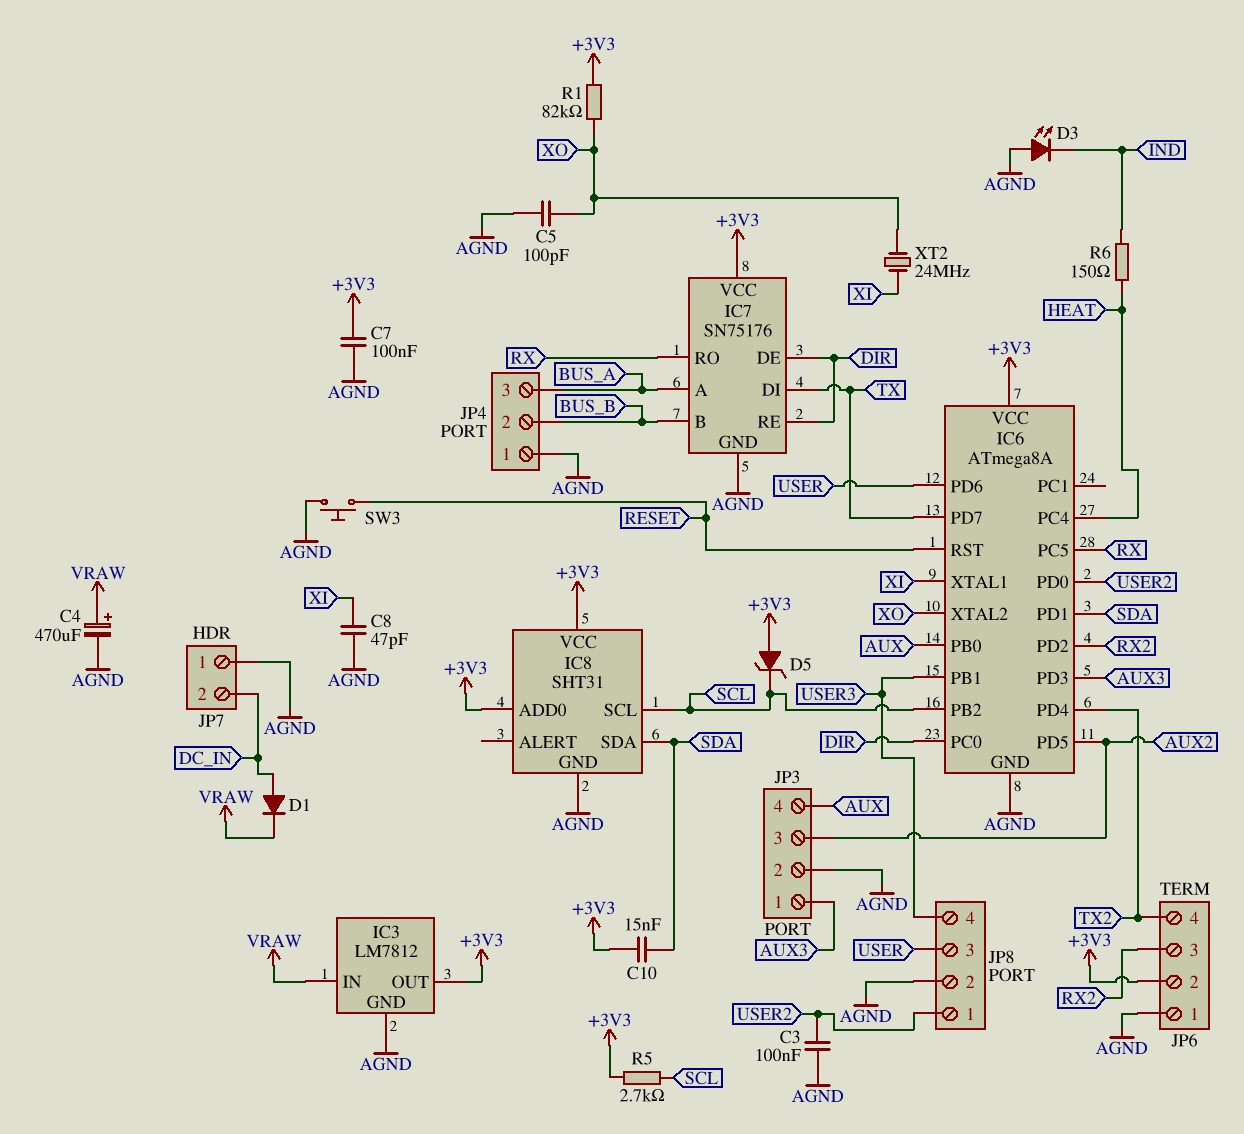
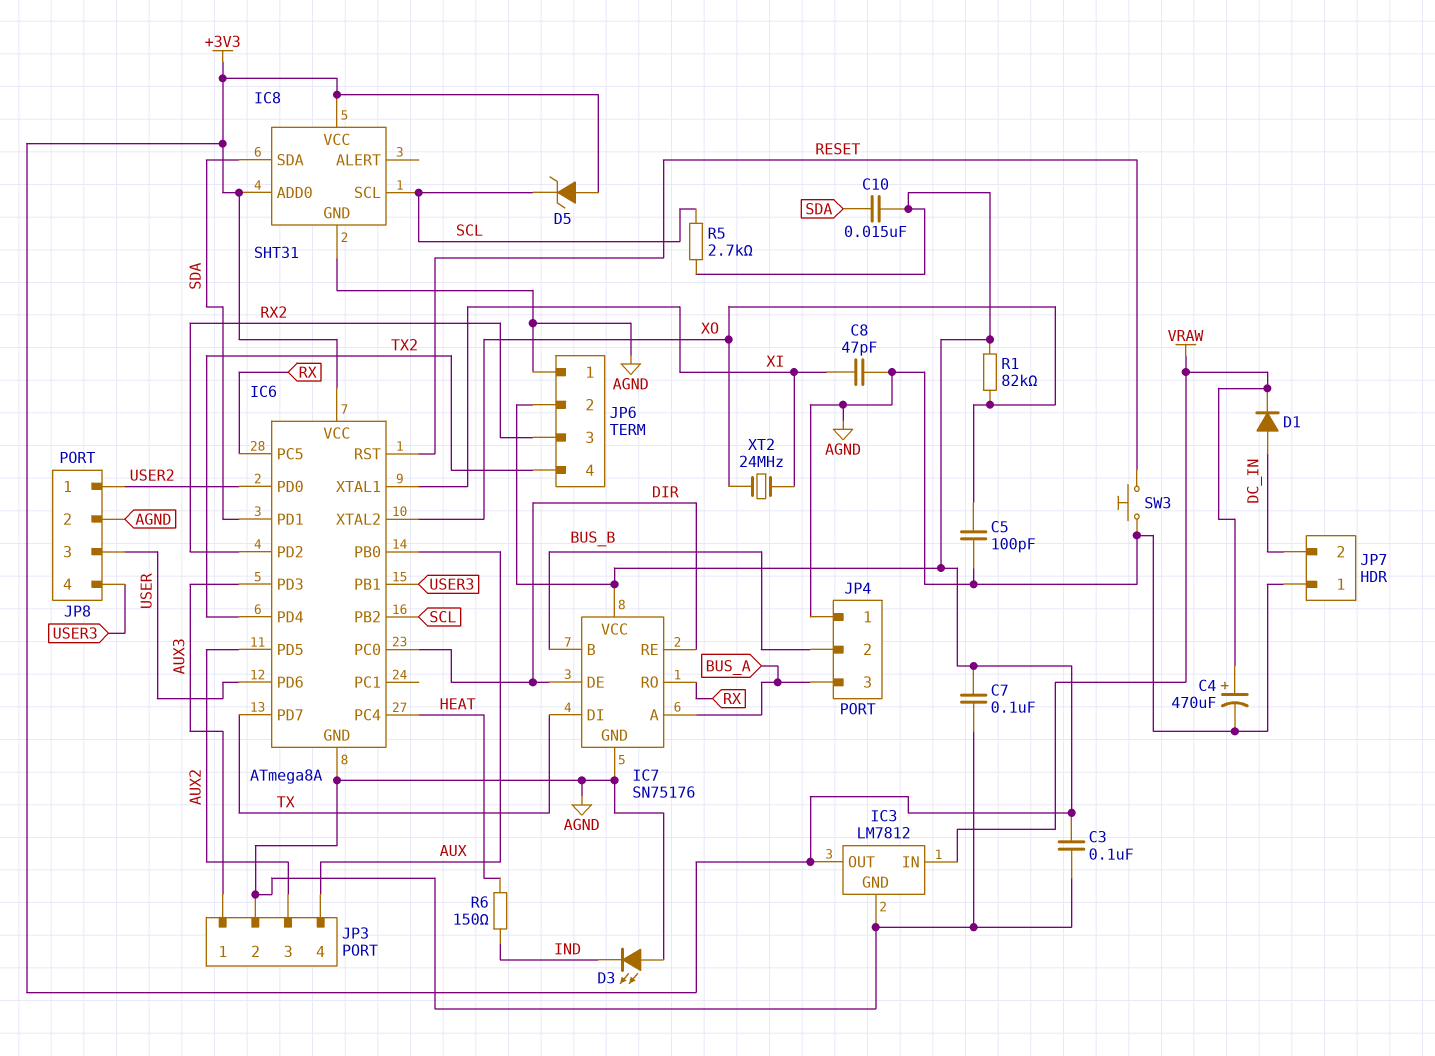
C3: 100nF (AGND, USER2) -> 100nF (+3V3, AGND)

